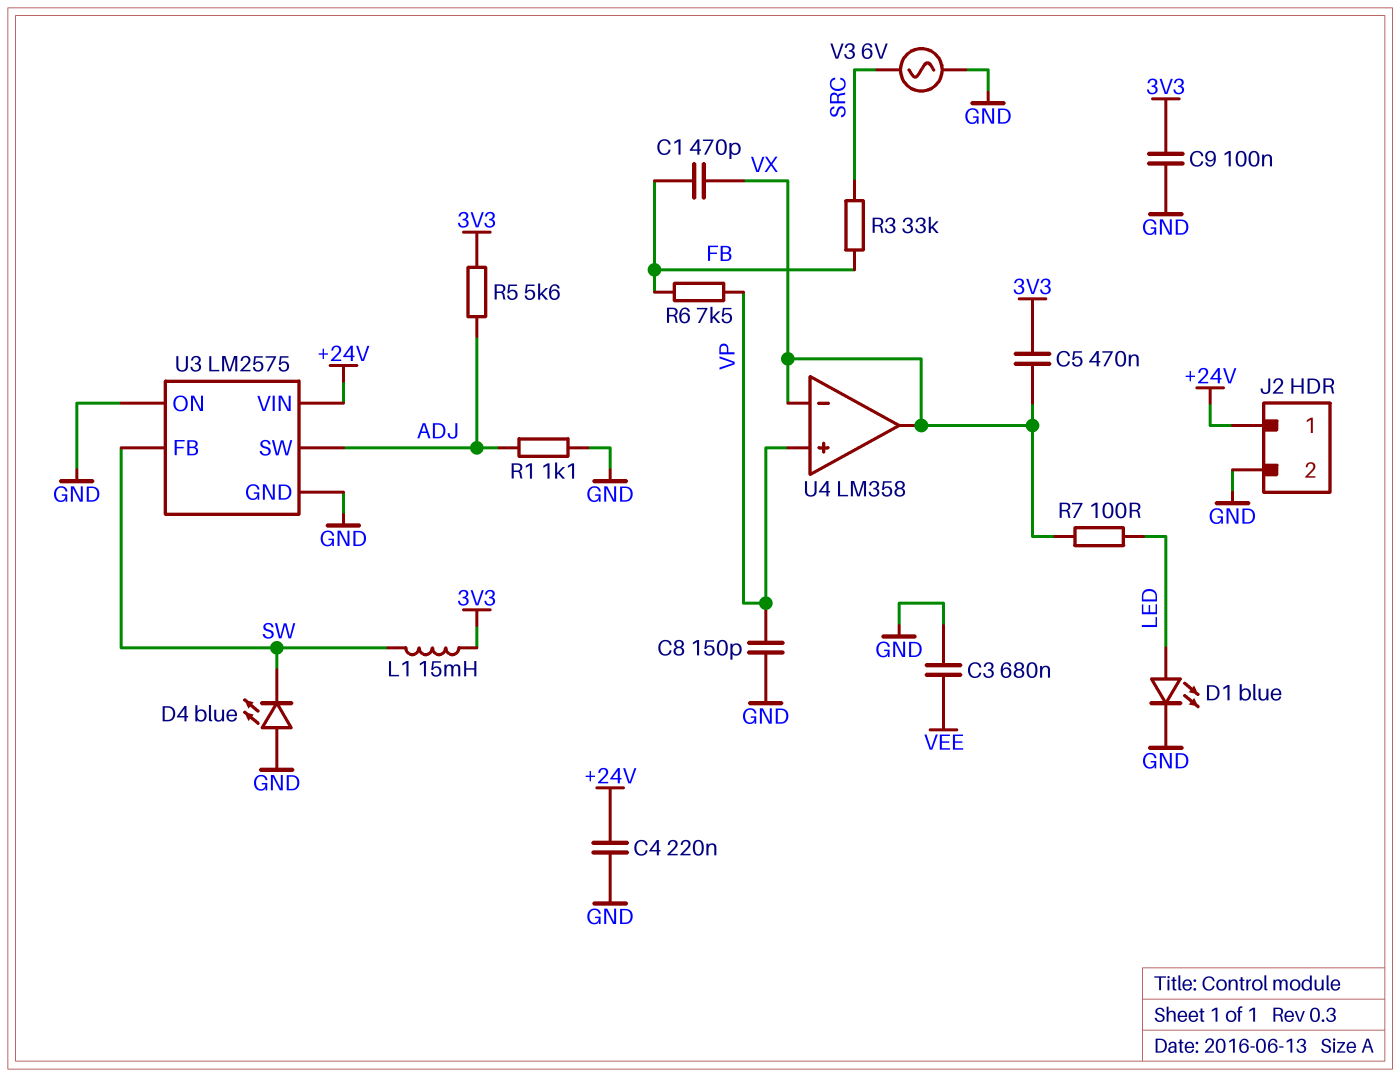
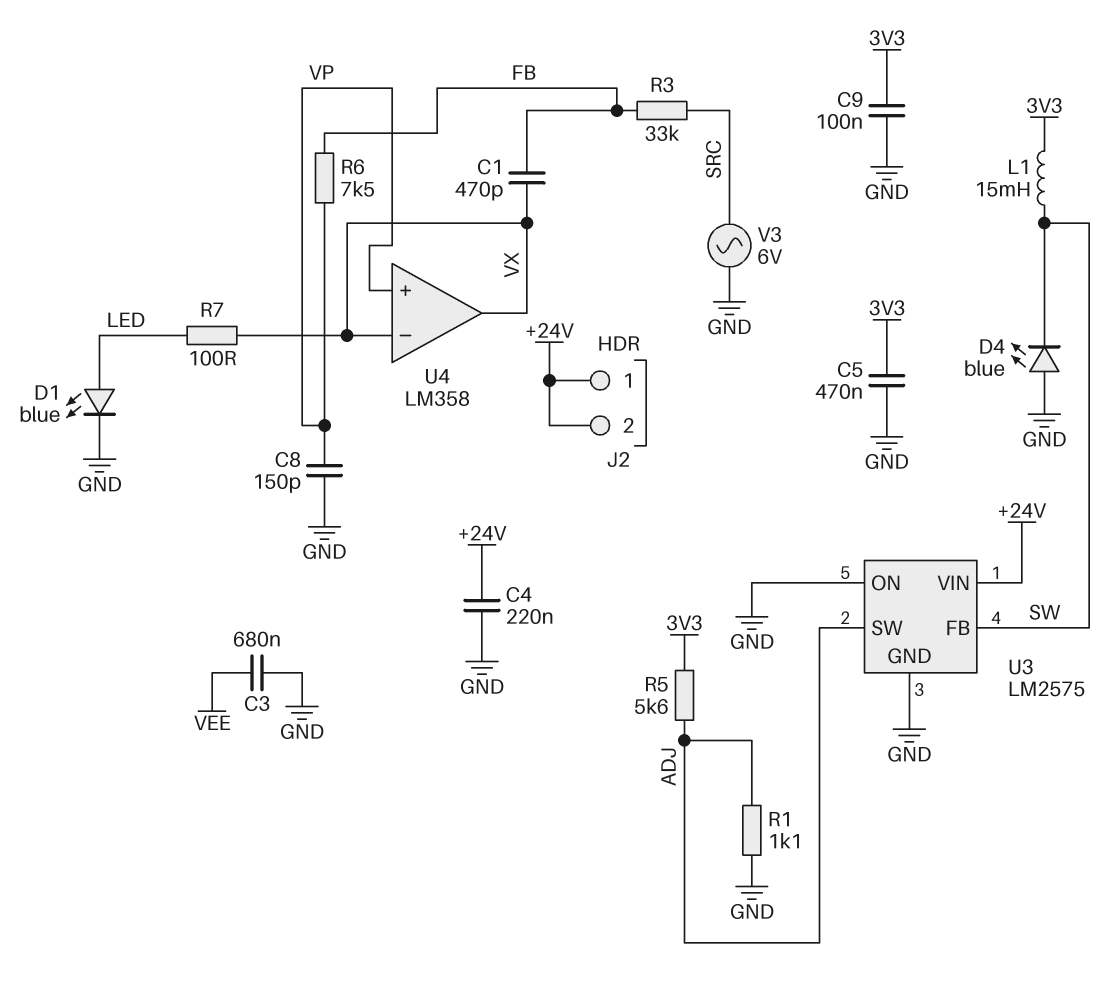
C5: 470nF (3V3, VX) -> 470nF (3V3, GND)
J2 pin 2: GND -> +24V

